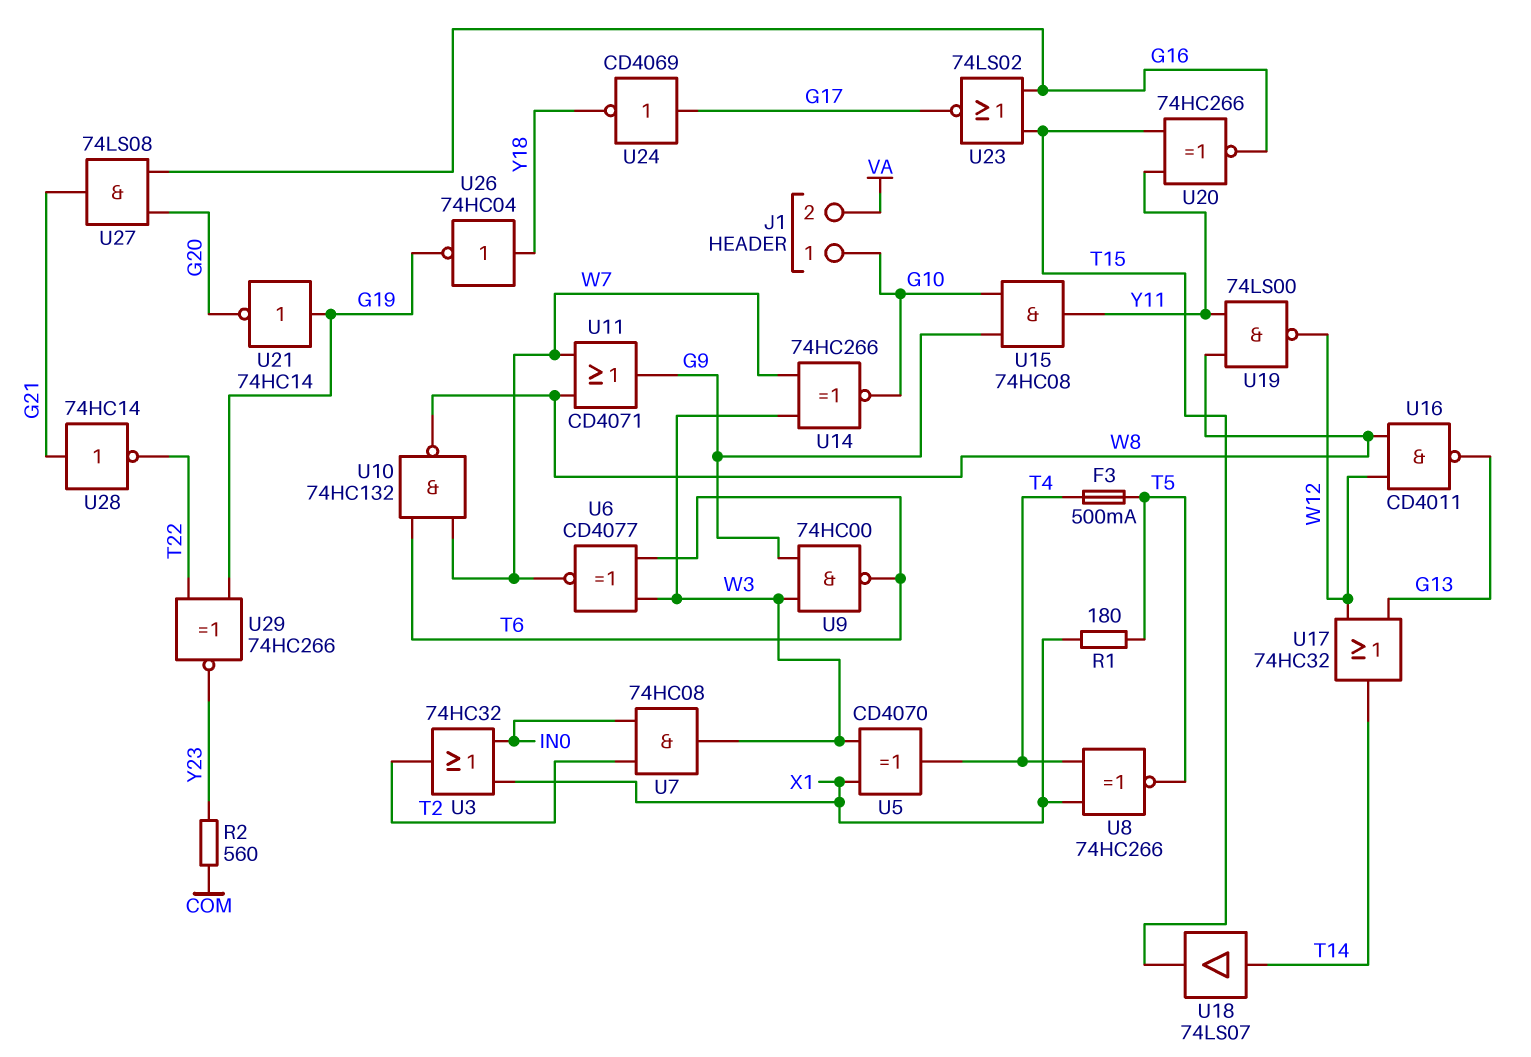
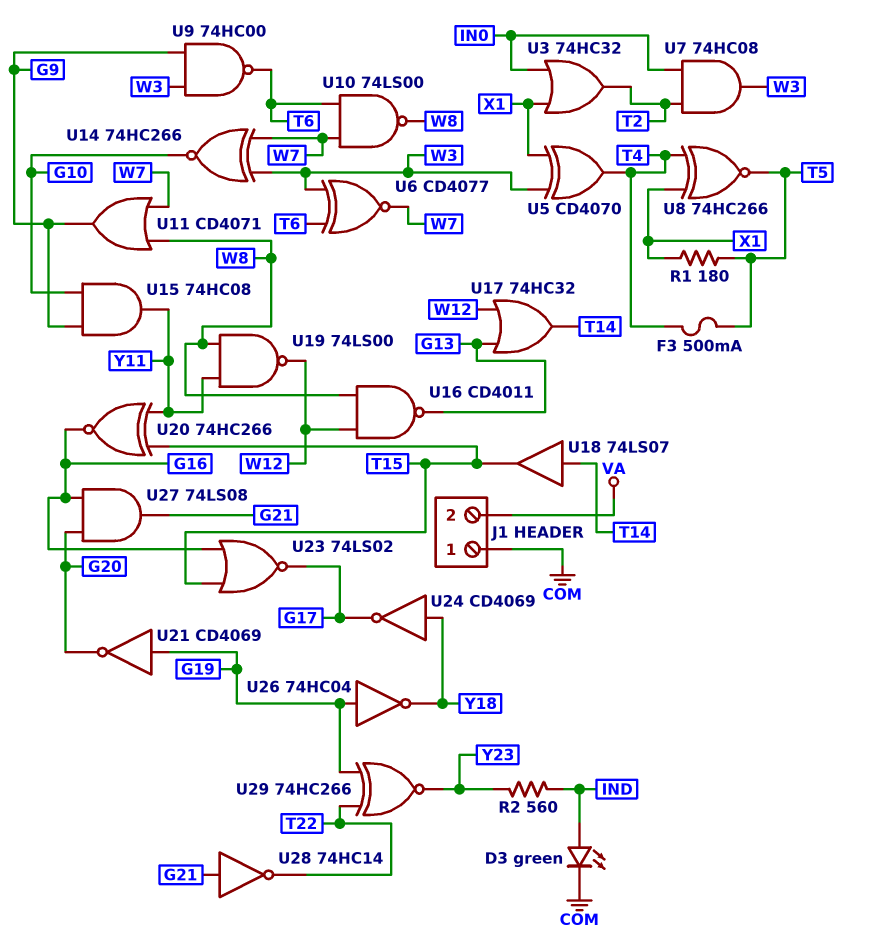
D3: none -> LED green (A IND, K COM)
J1 pin 1: G10 -> COM
R2: 560 (COM, Y23) -> 560 (IND, Y23)
U10: NAND 74HC132 (in T6, in W7, out W8) -> NAND 74LS00 (in T6, in W7, out W8)
U21: NOT 74HC14 (in G19, out G20) -> NOT CD4069 (in G19, out G20)
U24: NOT CD4069 (in G17, out Y18) -> NOT CD4069 (in Y18, out G17)
U26: NOT 74HC04 (in Y18, out G19) -> NOT 74HC04 (in G19, out Y18)

